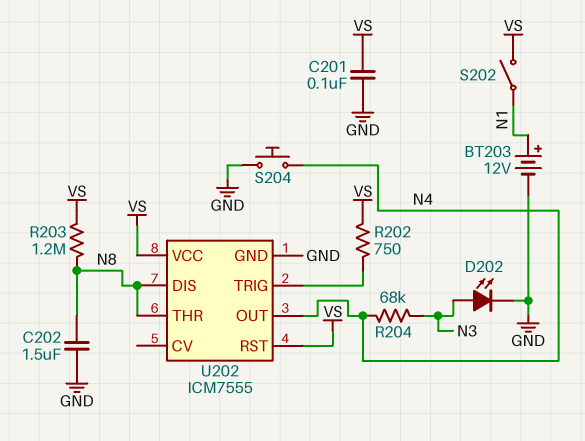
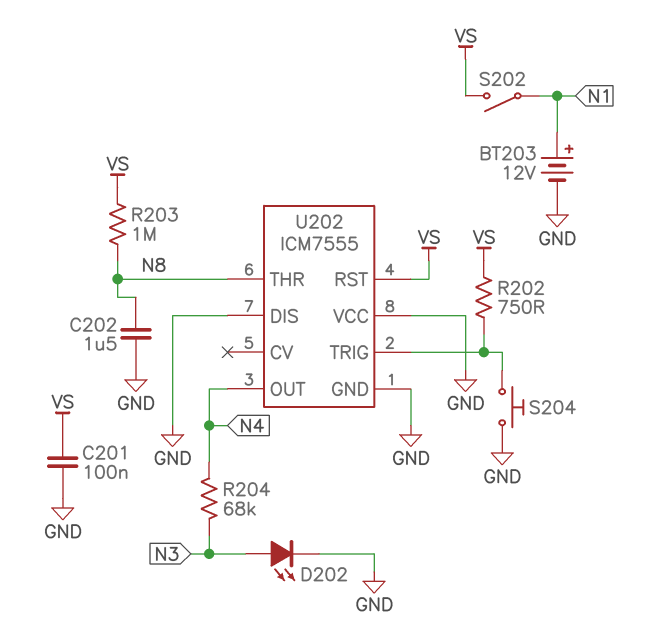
R203: 1.2M (N8, VS) -> 1M (N8, VS)
S204: button (GND, N4) -> button (GND, U202/TRIG)
U202 pin DIS: N8 -> GND
U202 pin VCC: VS -> GND

